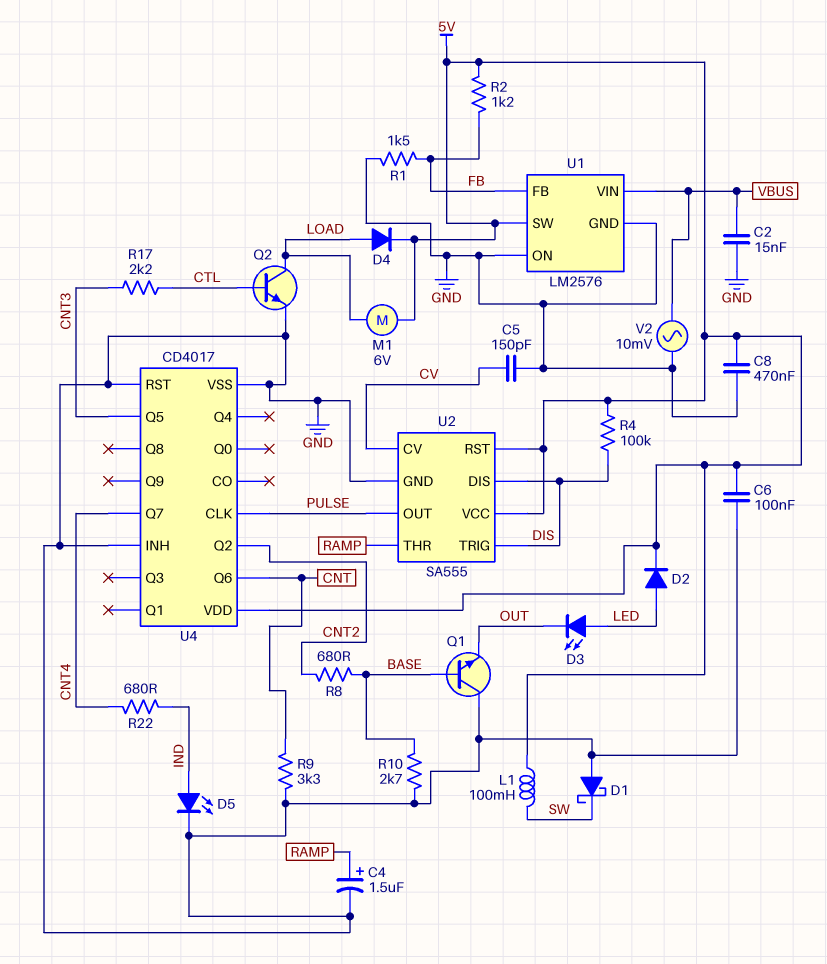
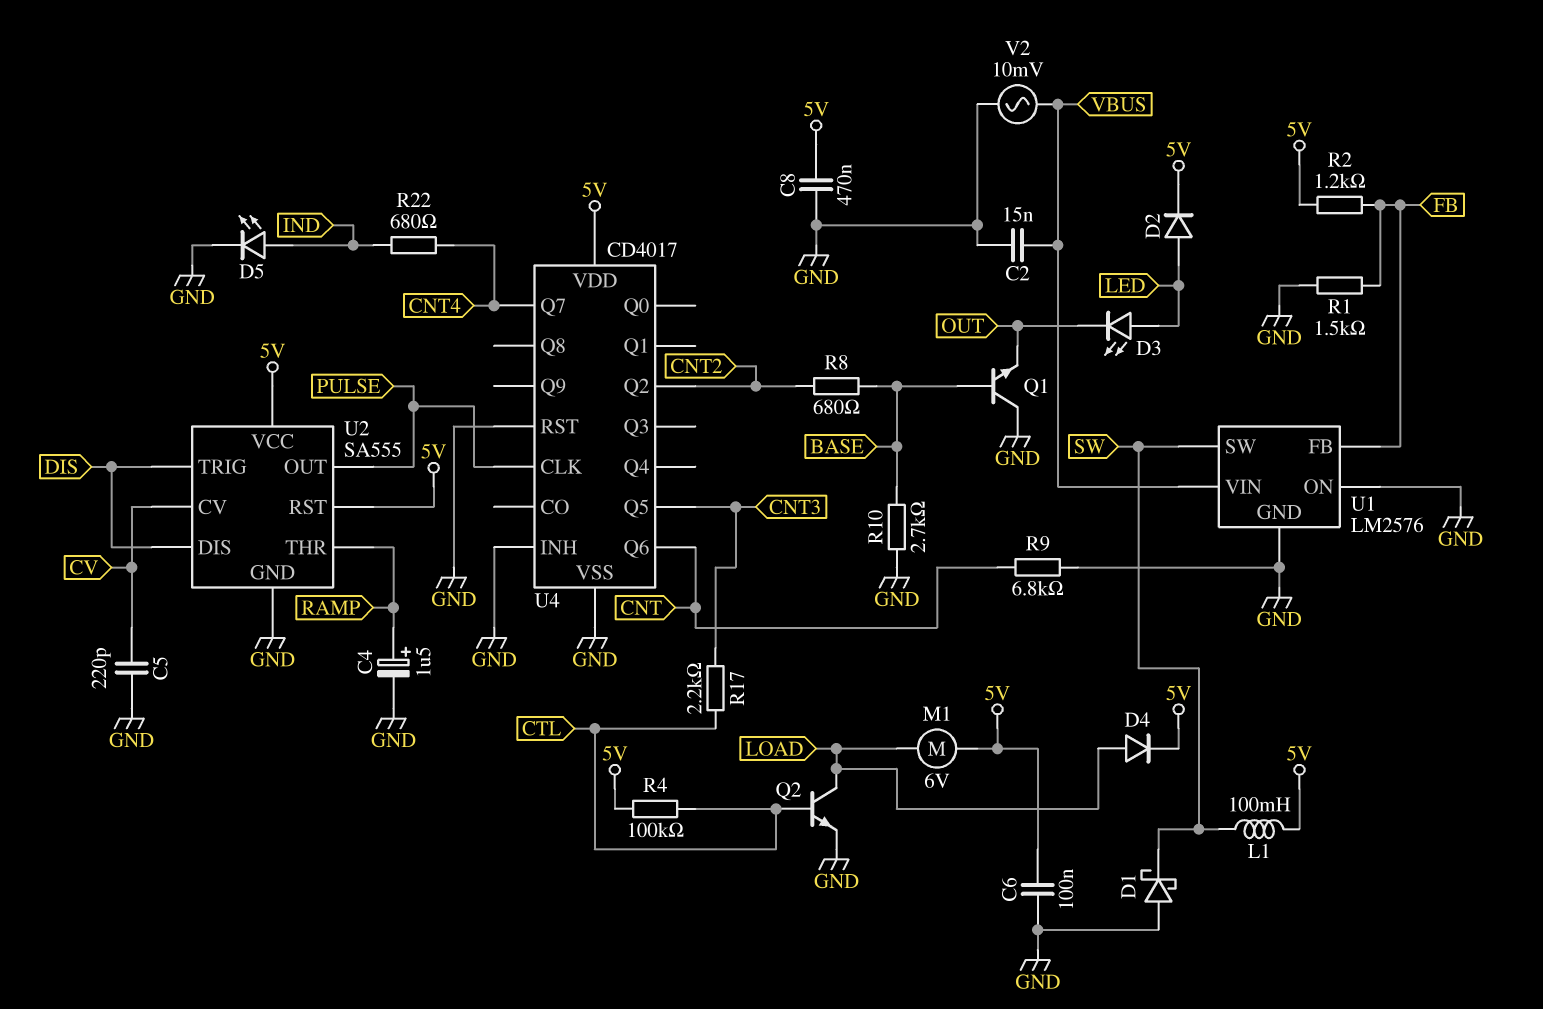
C5: 150pF (CV, GND) -> 220pF (CV, GND)
R4: 100k (5V, DIS) -> 100k (5V, CTL)
R9: 3.3k (CNT, GND) -> 6.8k (CNT, GND)
U1 pin SW: 5V -> SW

